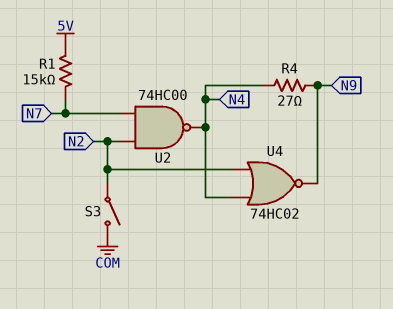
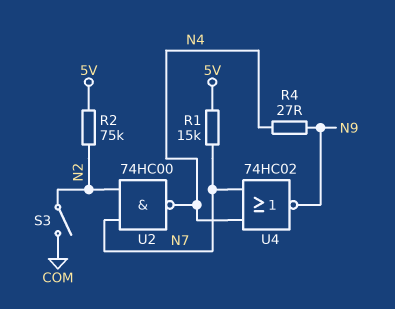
R2: none -> 75k (5V, N2)
U4: NOR 74HC02 (in N2, in N4, out N9) -> NOR 74HC02 (in N4, in N7, out N9)

